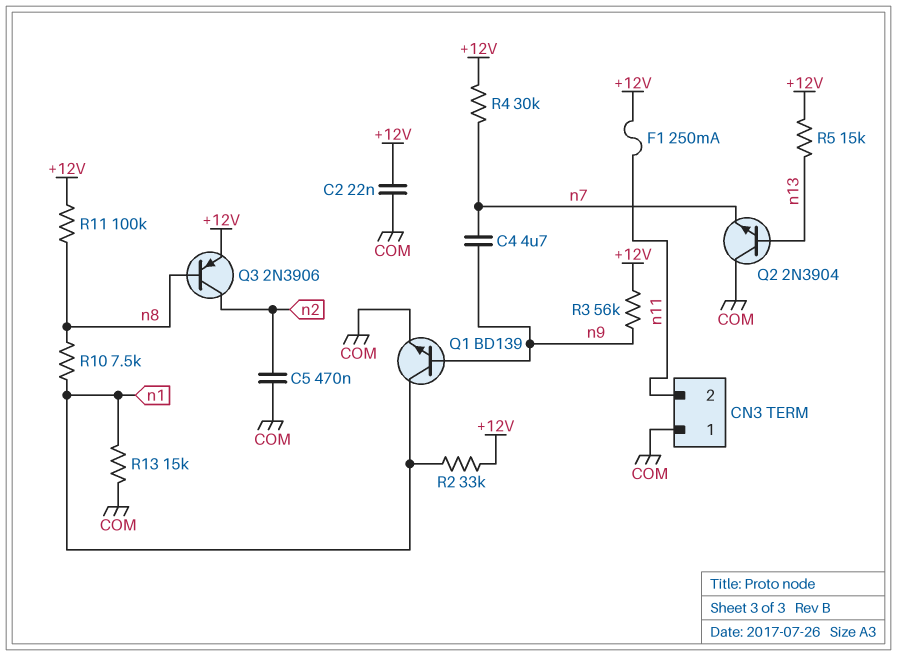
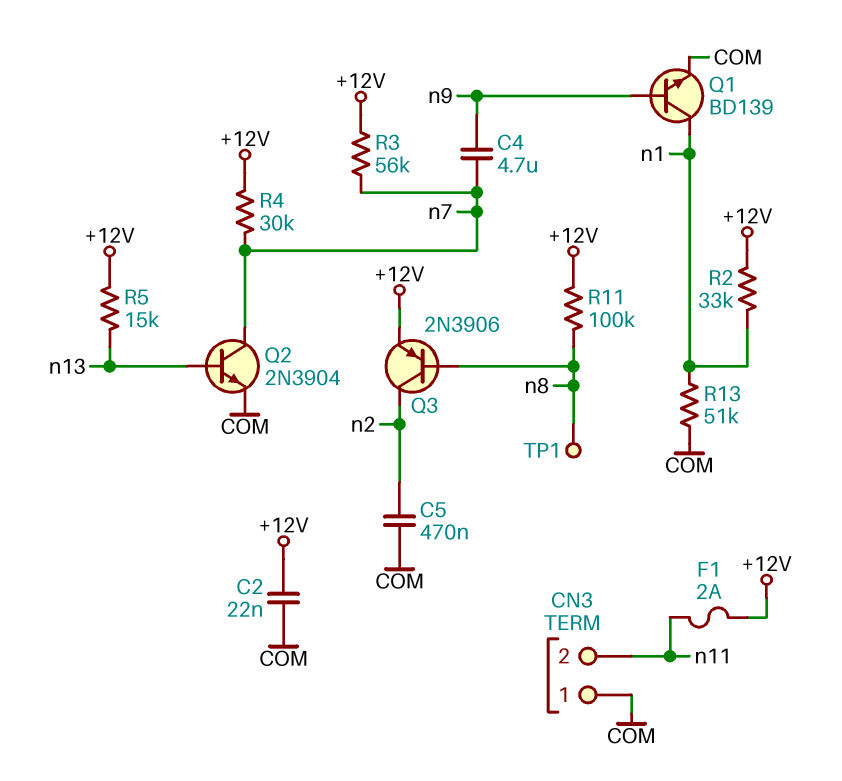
F1: 250mA (+12V, n11) -> 2A (+12V, n11)
Q2: NPN 2N3904 (B n13, C COM, E n7) -> NPN 2N3904 (B n13, C n7, E COM)
R3: 56k (+12V, n9) -> 56k (+12V, n7)
R10: 7.5k (n1, n8) -> none
R13: 15k (COM, n1) -> 51k (COM, n1)
TP1: none -> test point (n8)

